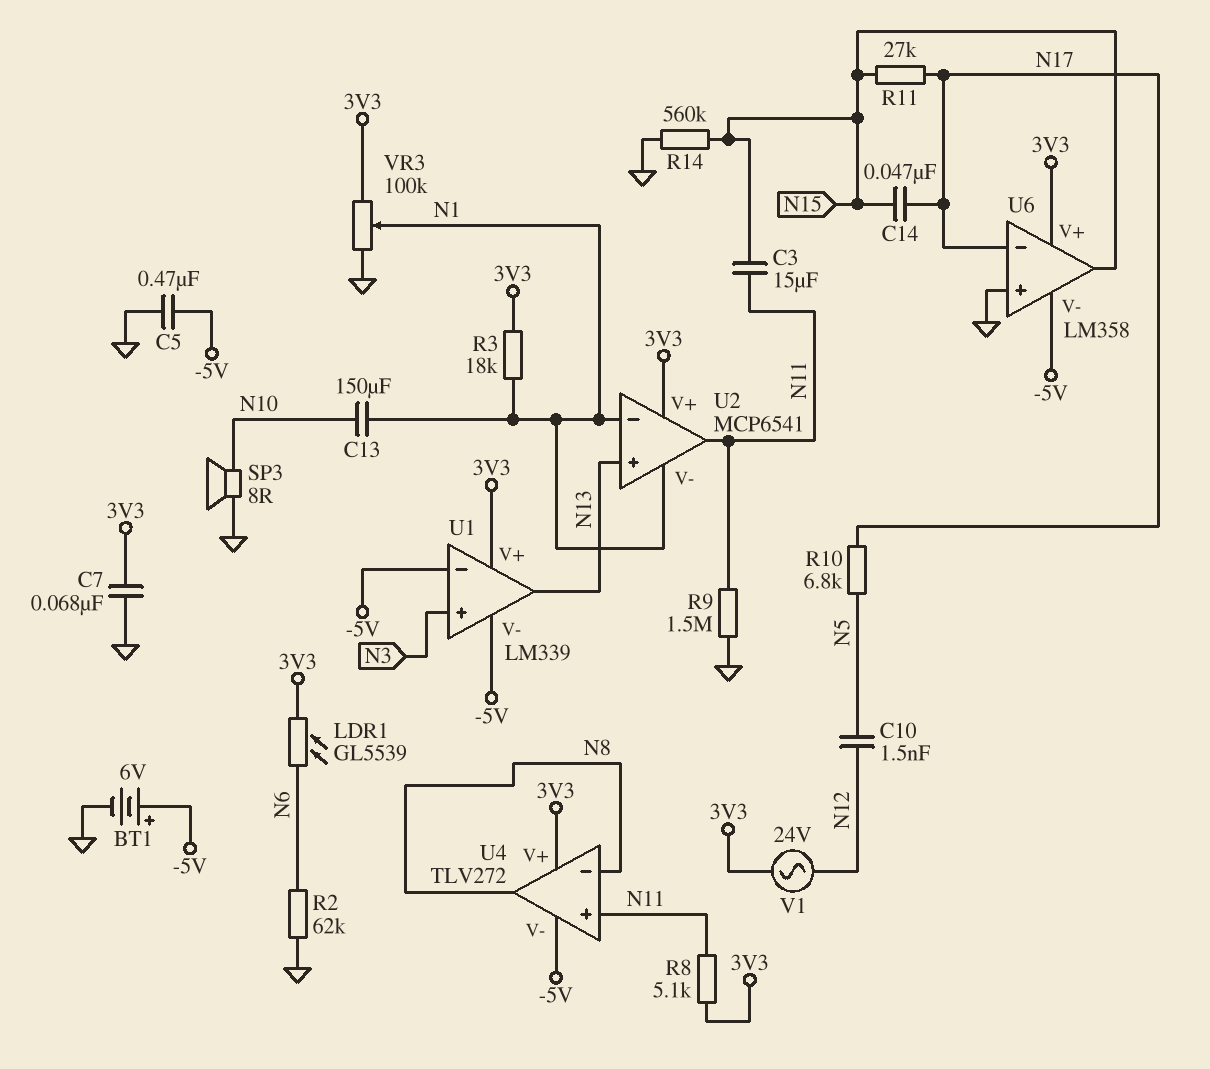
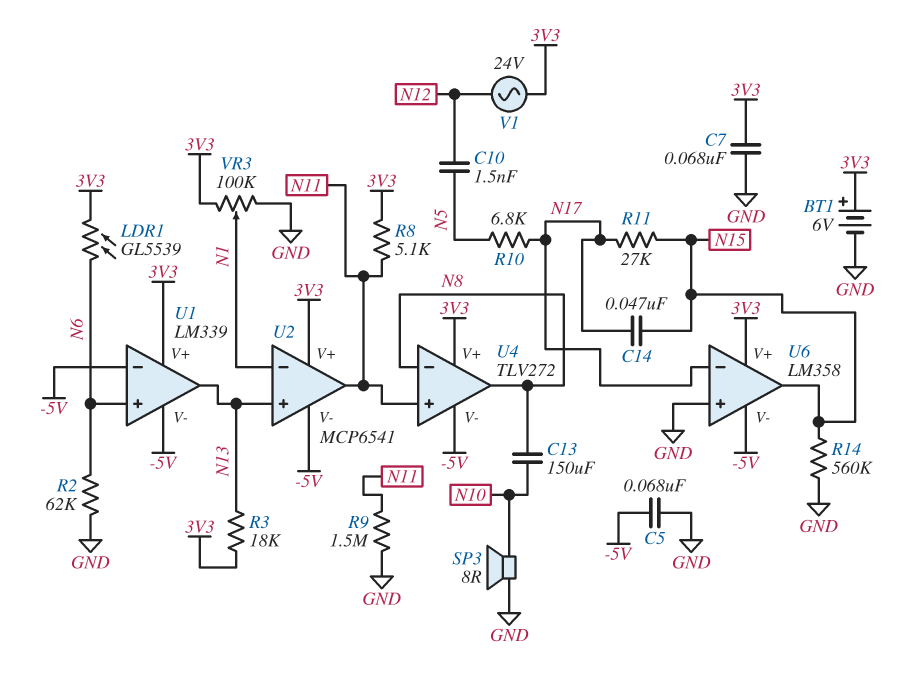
BT1: 6V (plus -5V, minus GND) -> 6V (plus 3V3, minus GND)
C3: 15uF (N11, N15) -> none
C5: 470nF (-5V, GND) -> 68nF (-5V, GND)
C13: 150uF (N1, N10) -> 150uF (N8, N10)
R3: 18k (3V3, N1) -> 18k (3V3, N13)
U1 pin in+: N3 -> N6
U2 pin V-: N1 -> -5V

